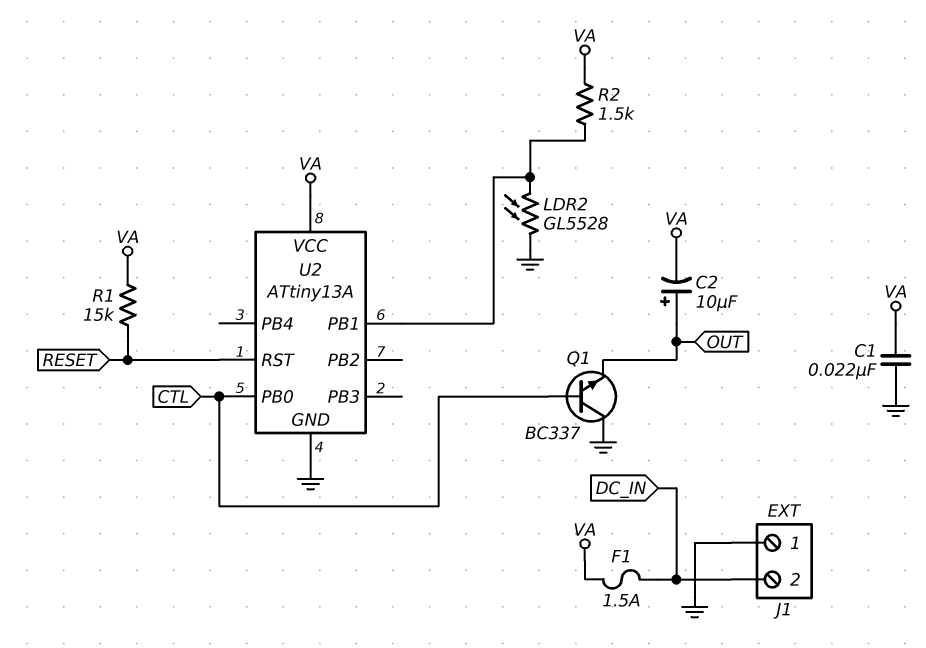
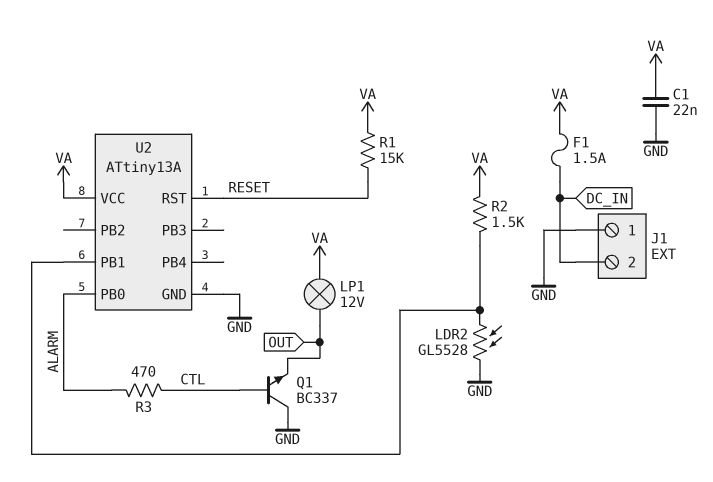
C2: 10uF (plus OUT, minus VA) -> none
LP1: none -> lamp 12V (OUT, VA)
R3: none -> 470 (ALARM, CTL)
U2 pin PB0: CTL -> ALARM

